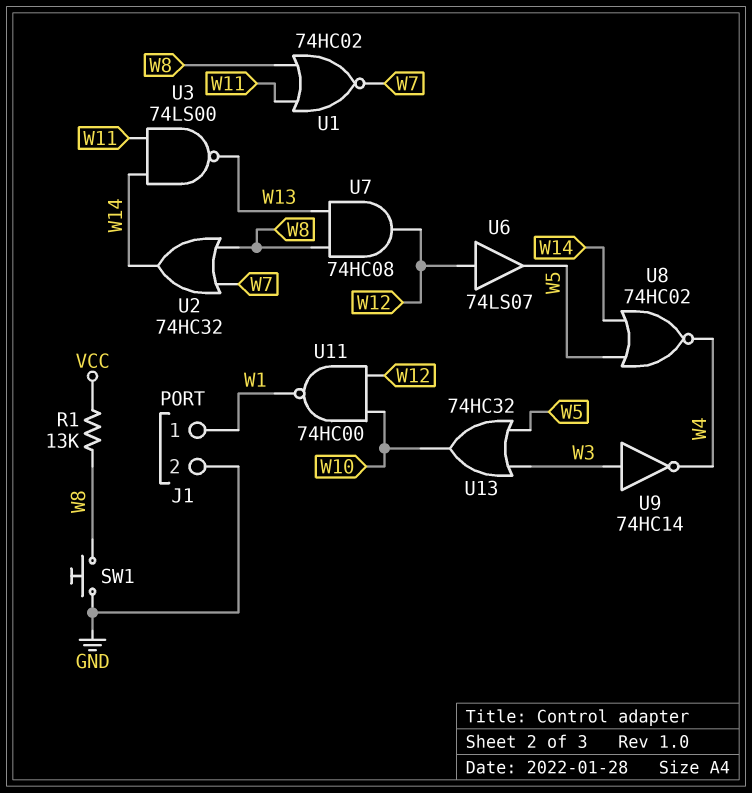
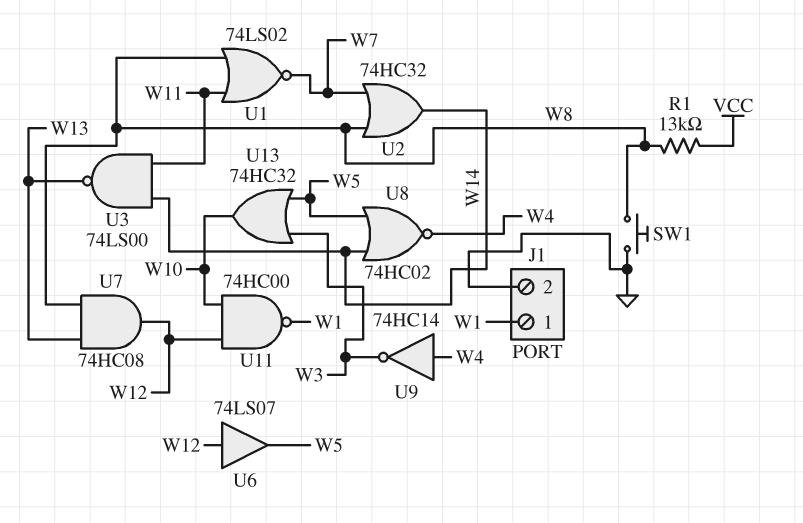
U1: NOR 74HC02 (in W8, in W11, out W7) -> NOR 74LS02 (in W8, in W11, out W7)
U9: NOT 74HC14 (in W3, out W4) -> NOT 74HC14 (in W4, out W3)

